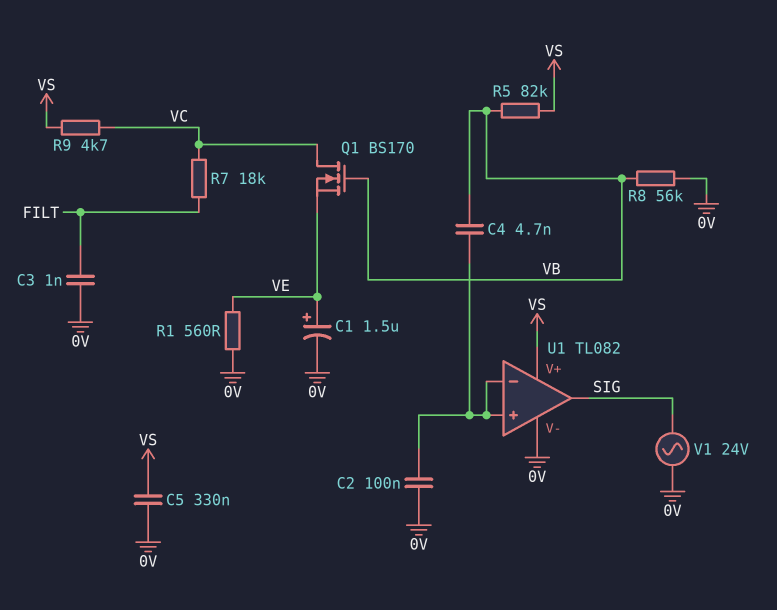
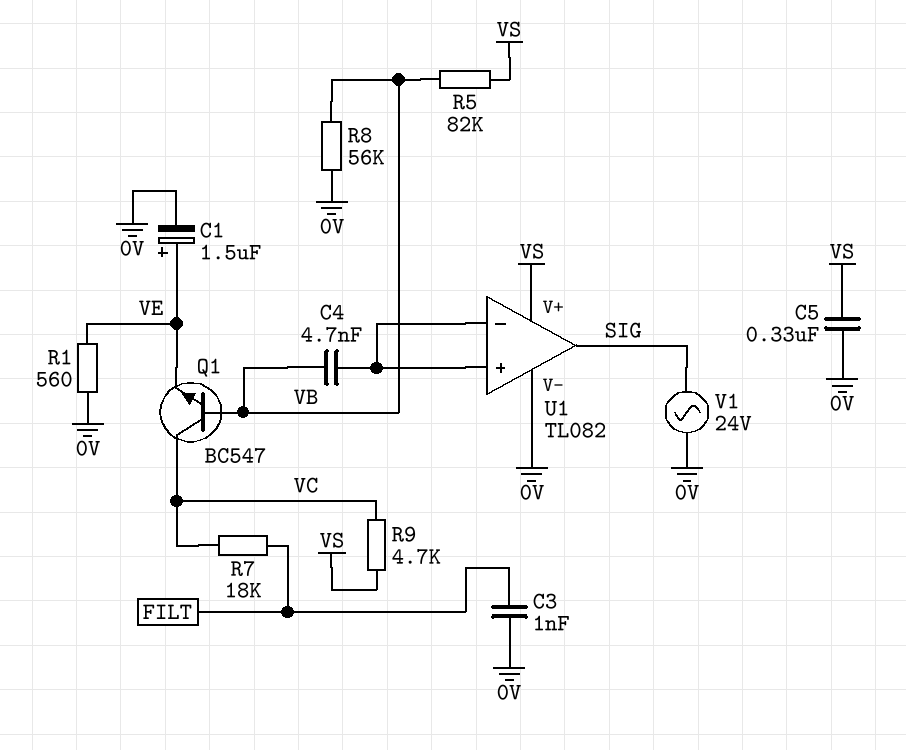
C2: 100nF (0V, U1/in+) -> none
Q1: NMOS BS170 (G VB, D VC, S VE) -> NPN BC547 (B VB, C VC, E VE)

